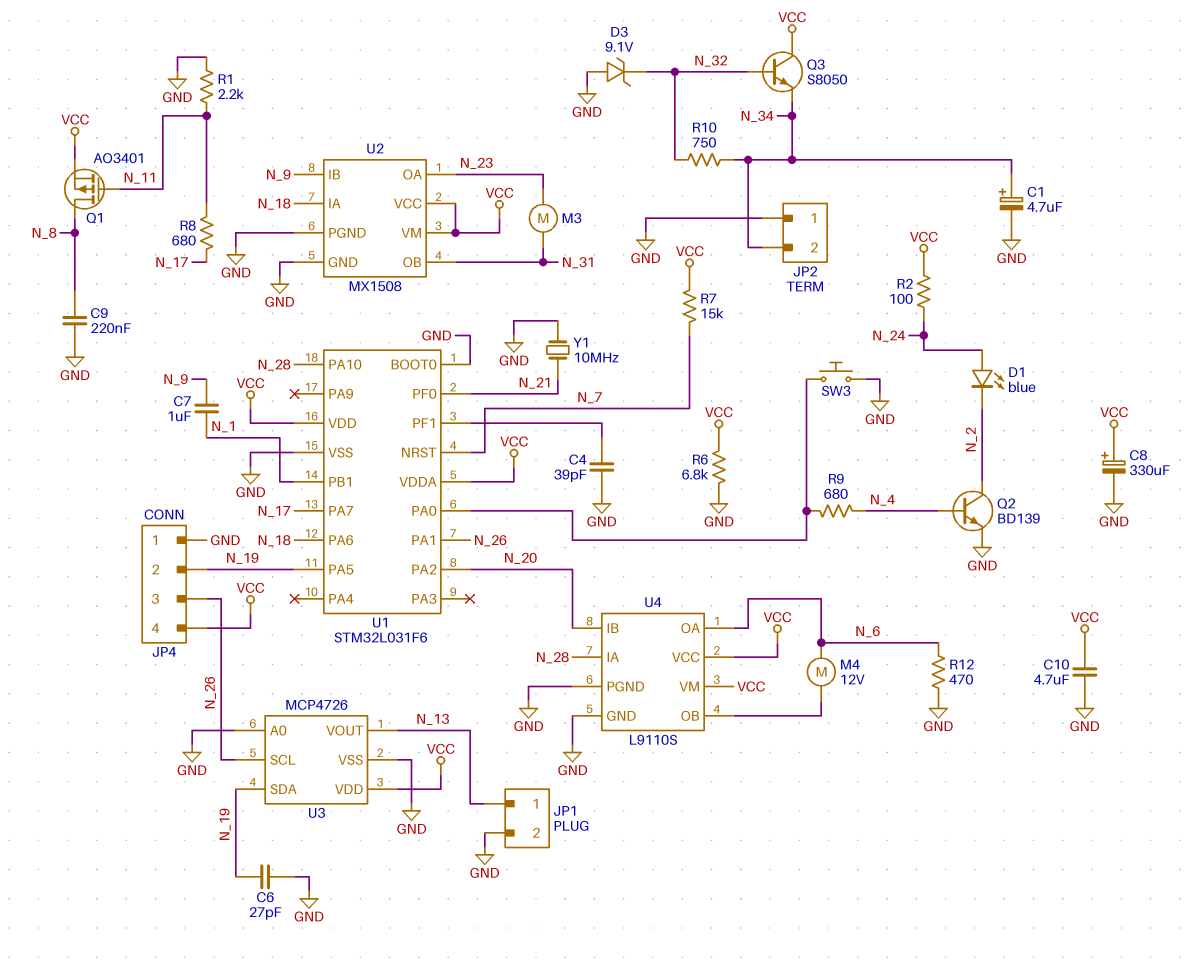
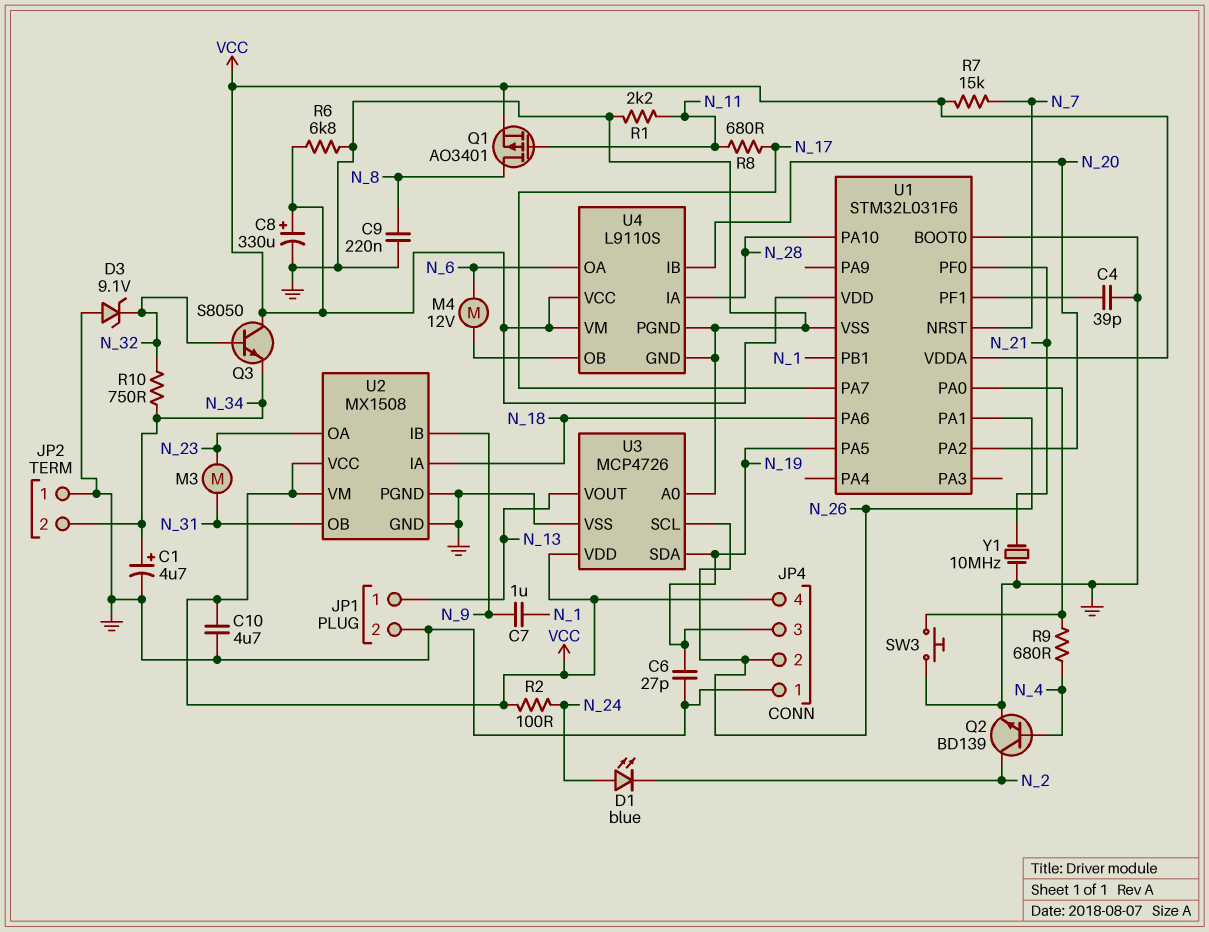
JP4 pin 2: N_19 -> N_26
JP4 pin 3: N_26 -> N_19
R12: 470 (GND, N_6) -> none

